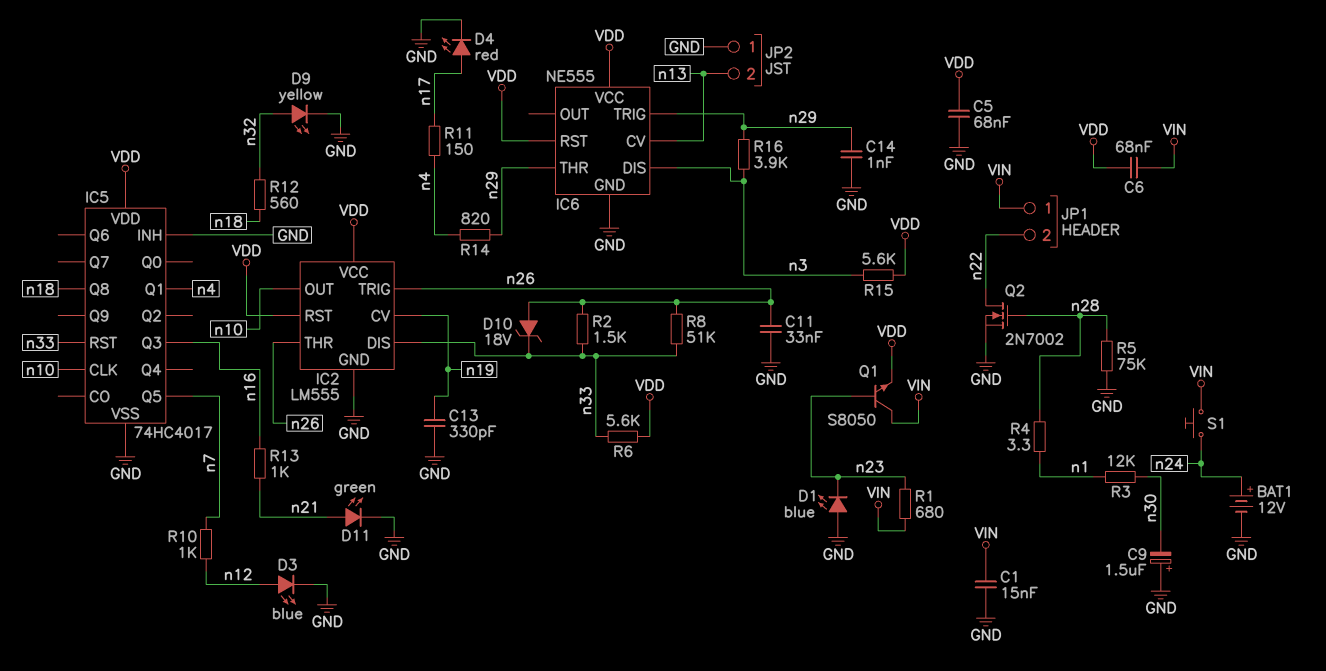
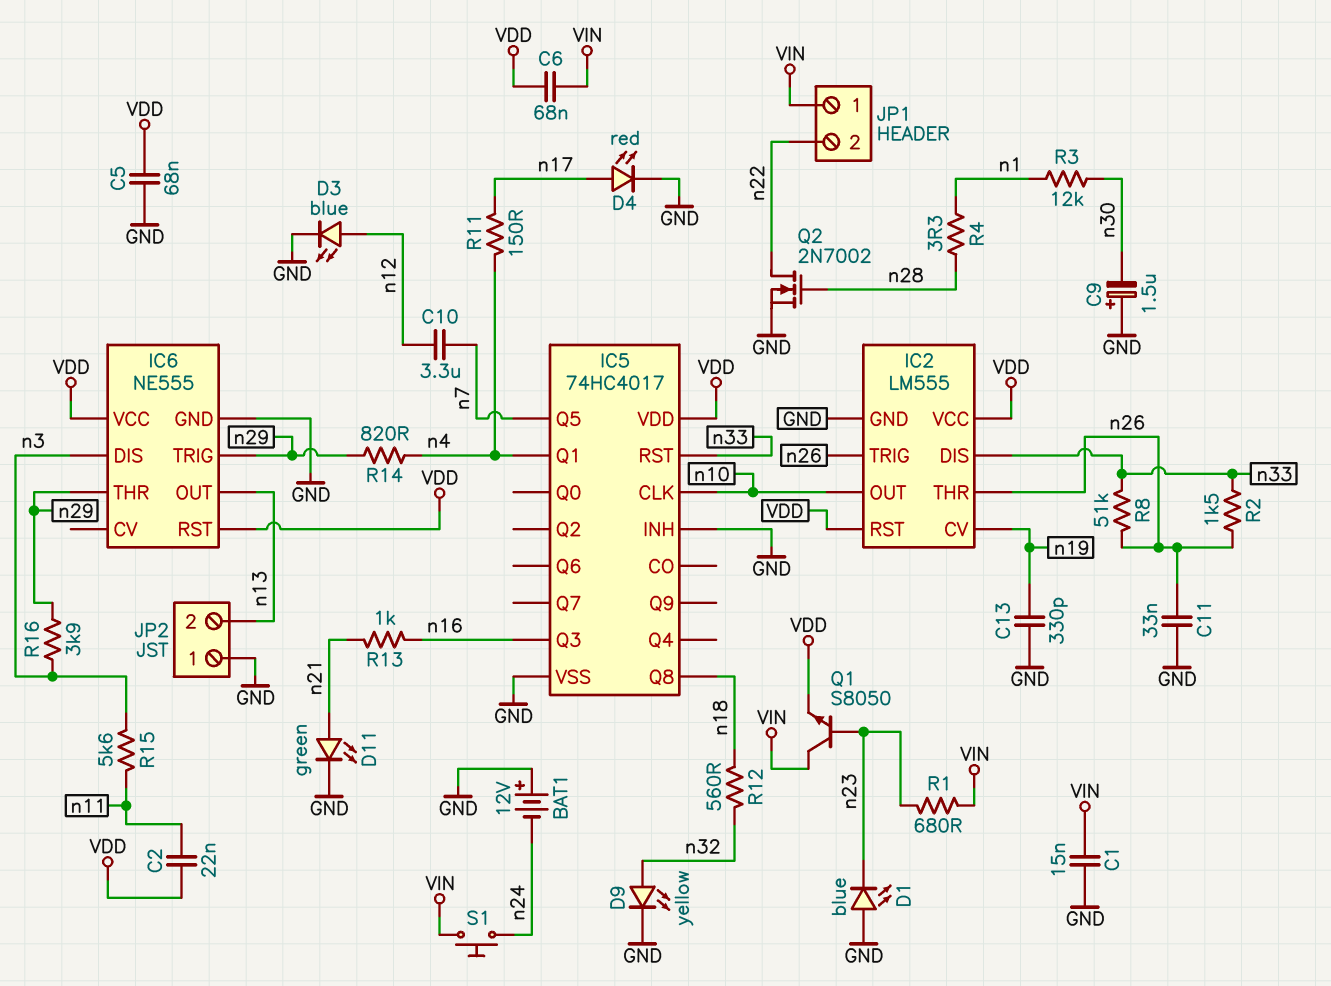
BAT1: 12V (plus n24, minus GND) -> 12V (plus GND, minus n24)
C2: none -> 22nF (VDD, n11)
C10: none -> 3.3uF (n7, n12)
C14: 1nF (GND, n29) -> none
D10: zener 18V (A n26, K n33) -> none
IC6 pin CV: n13 -> none
IC6 pin OUT: none -> n13
R5: 75k (GND, n28) -> none
R6: 5.6k (VDD, n33) -> none
R10: 1k (n7, n12) -> none
R15: 5.6k (VDD, n3) -> 5.6k (n3, n11)

